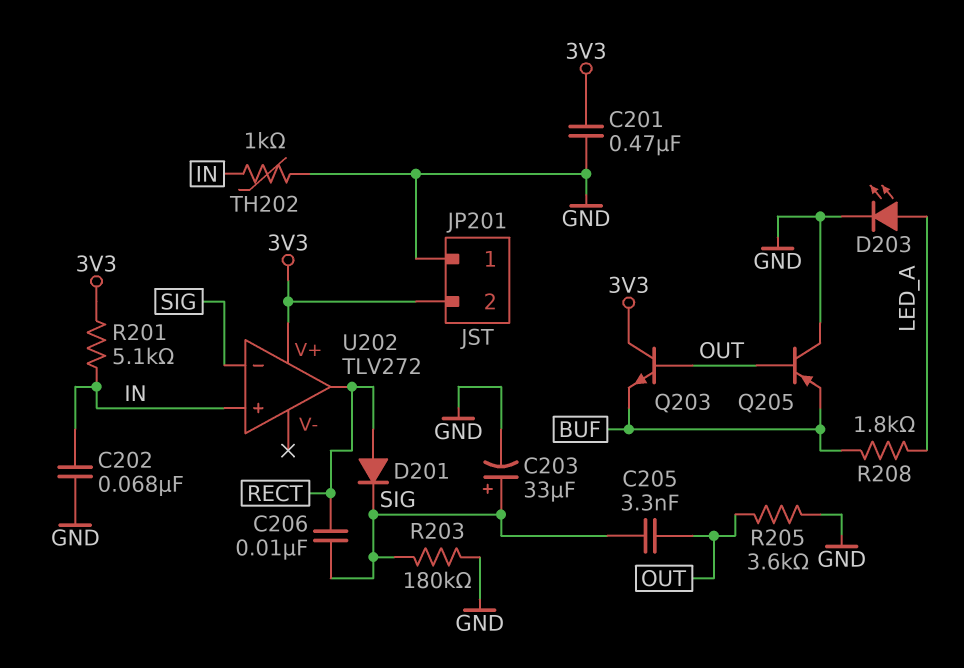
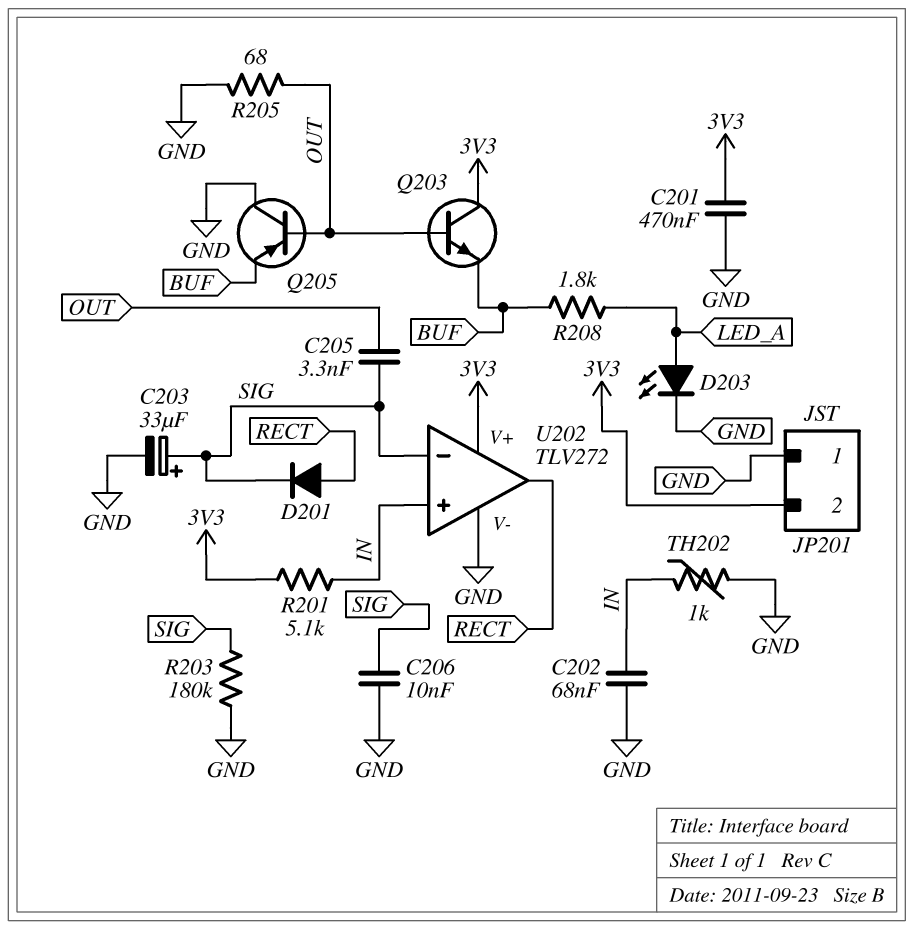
C206: 10nF (RECT, SIG) -> 10nF (GND, SIG)
R205: 3.6k (GND, OUT) -> 68 (GND, OUT)
U202 pin V-: none -> GND

